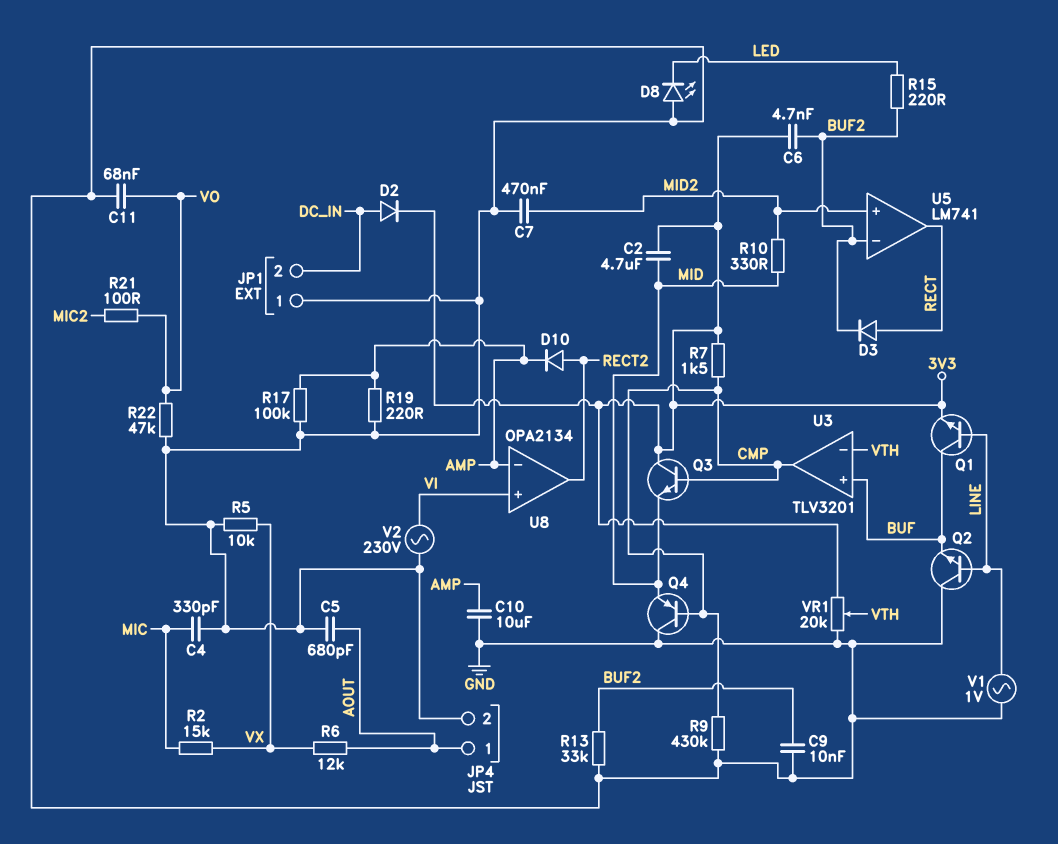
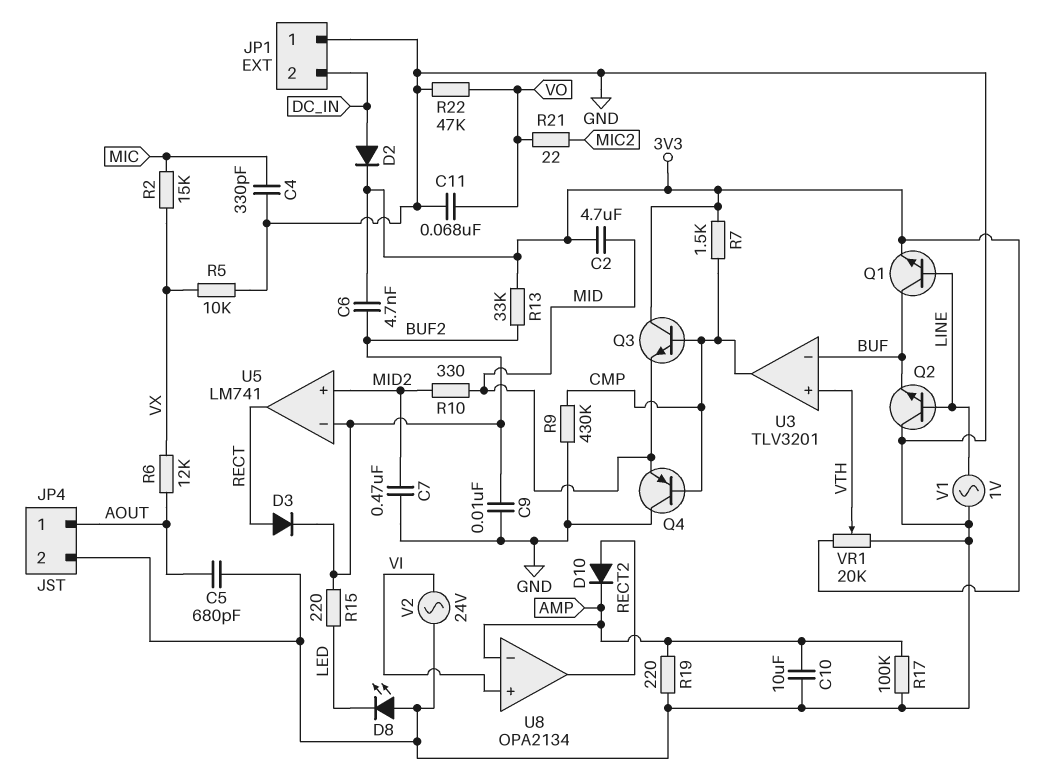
R13: 33k (BUF2, GND) -> 33k (3V3, BUF2)
R21: 100 (MIC2, VO) -> 22 (MIC2, VO)
U3 pin in+: BUF -> VTH
U3 pin in-: VTH -> BUF
V2: AC 230V (GND, VI) -> AC 24V (GND, VI)

